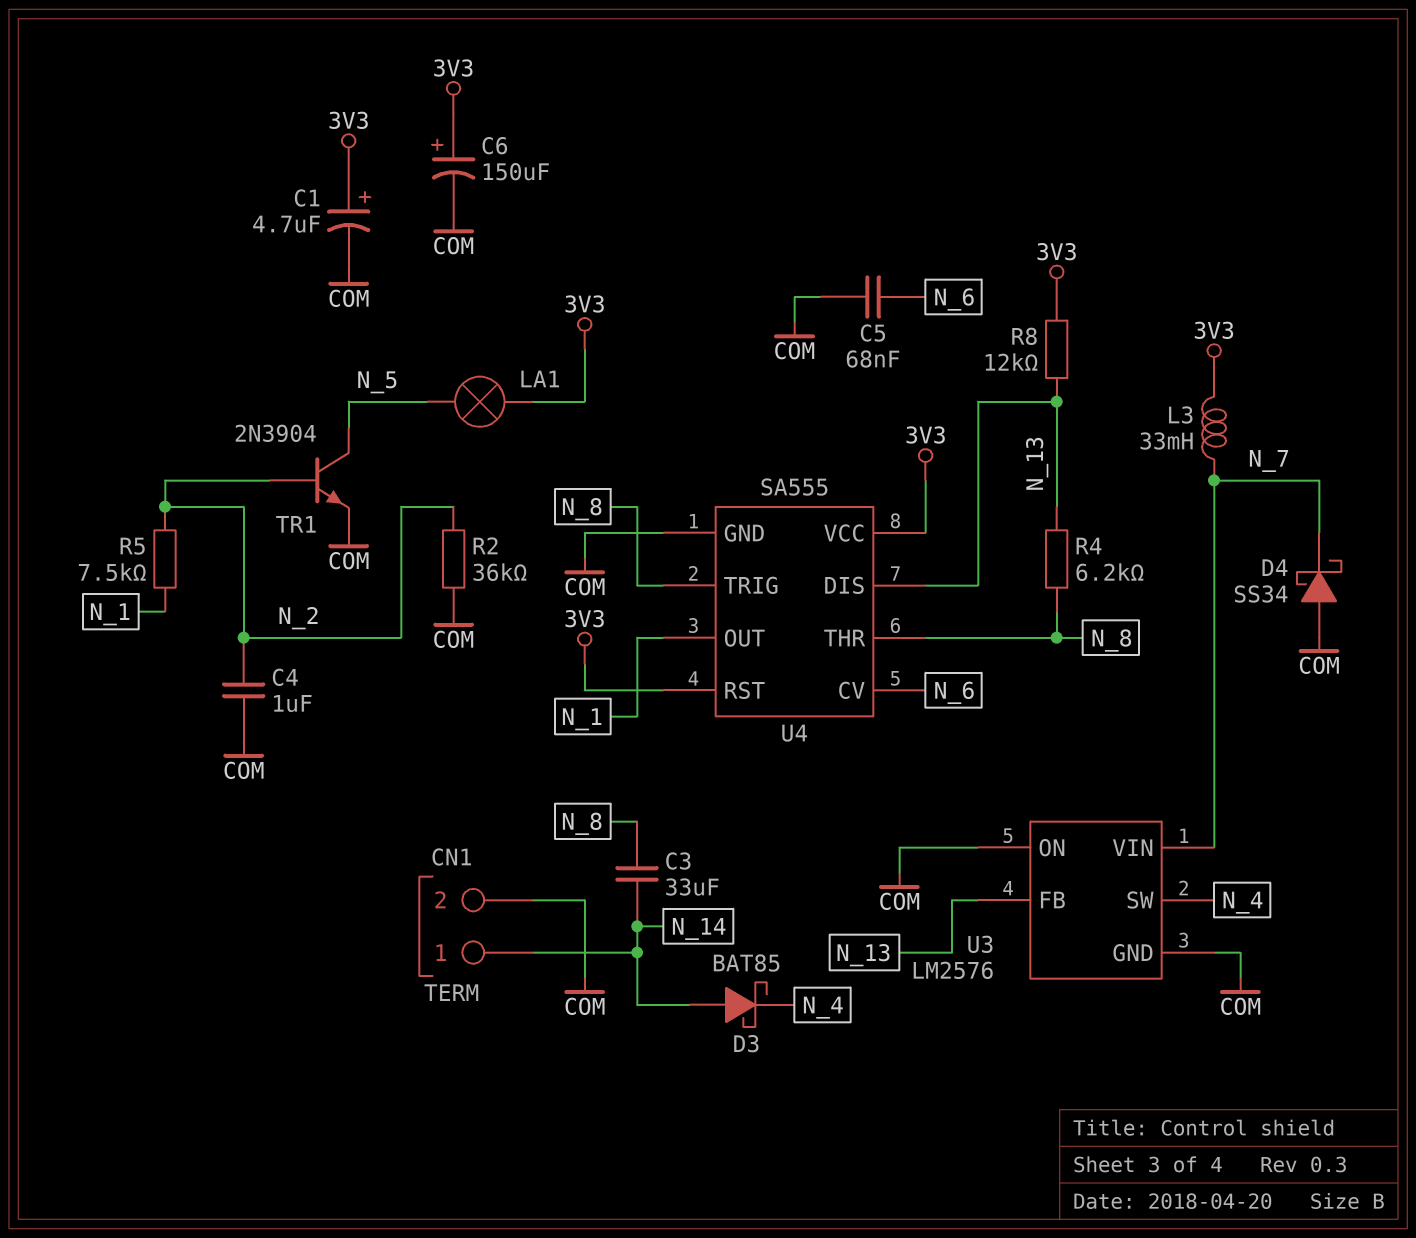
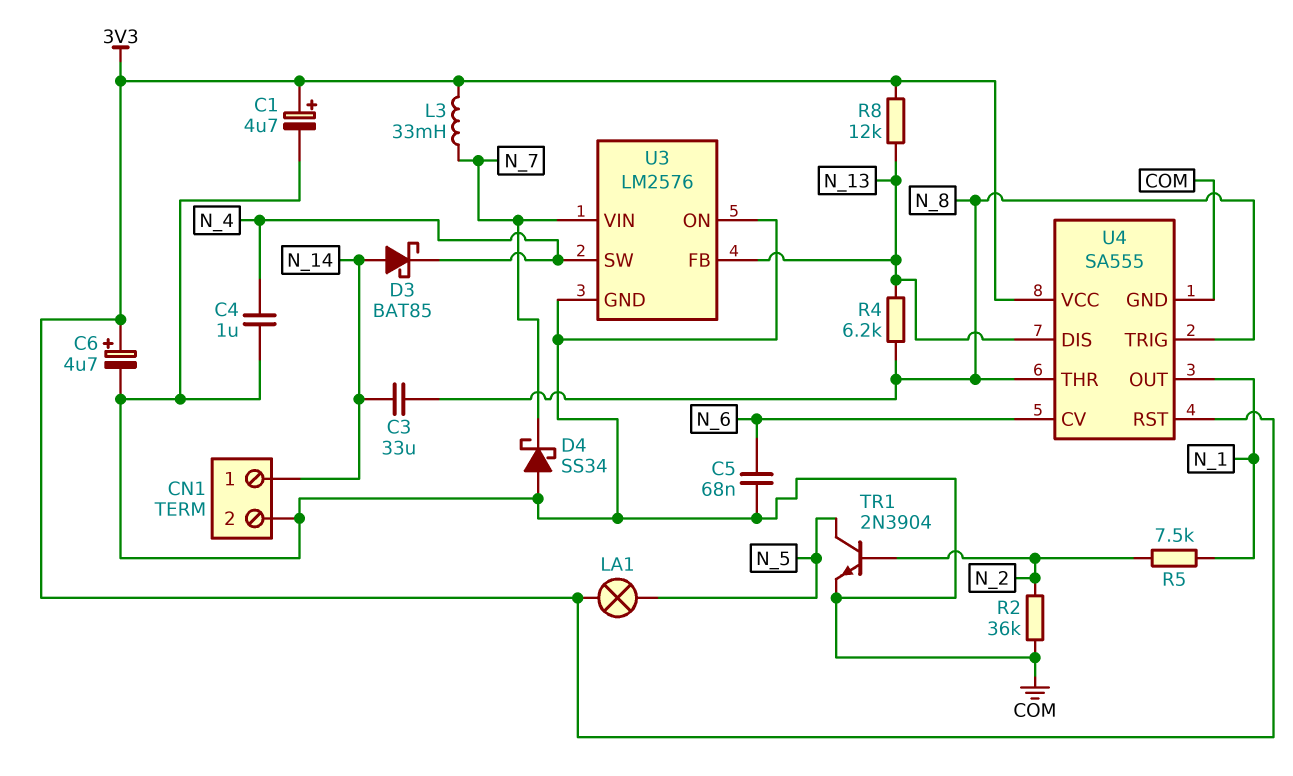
C4: 1uF (COM, N_2) -> 1uF (COM, N_4)
C6: 150uF (plus 3V3, minus COM) -> 4.7uF (plus 3V3, minus COM)

